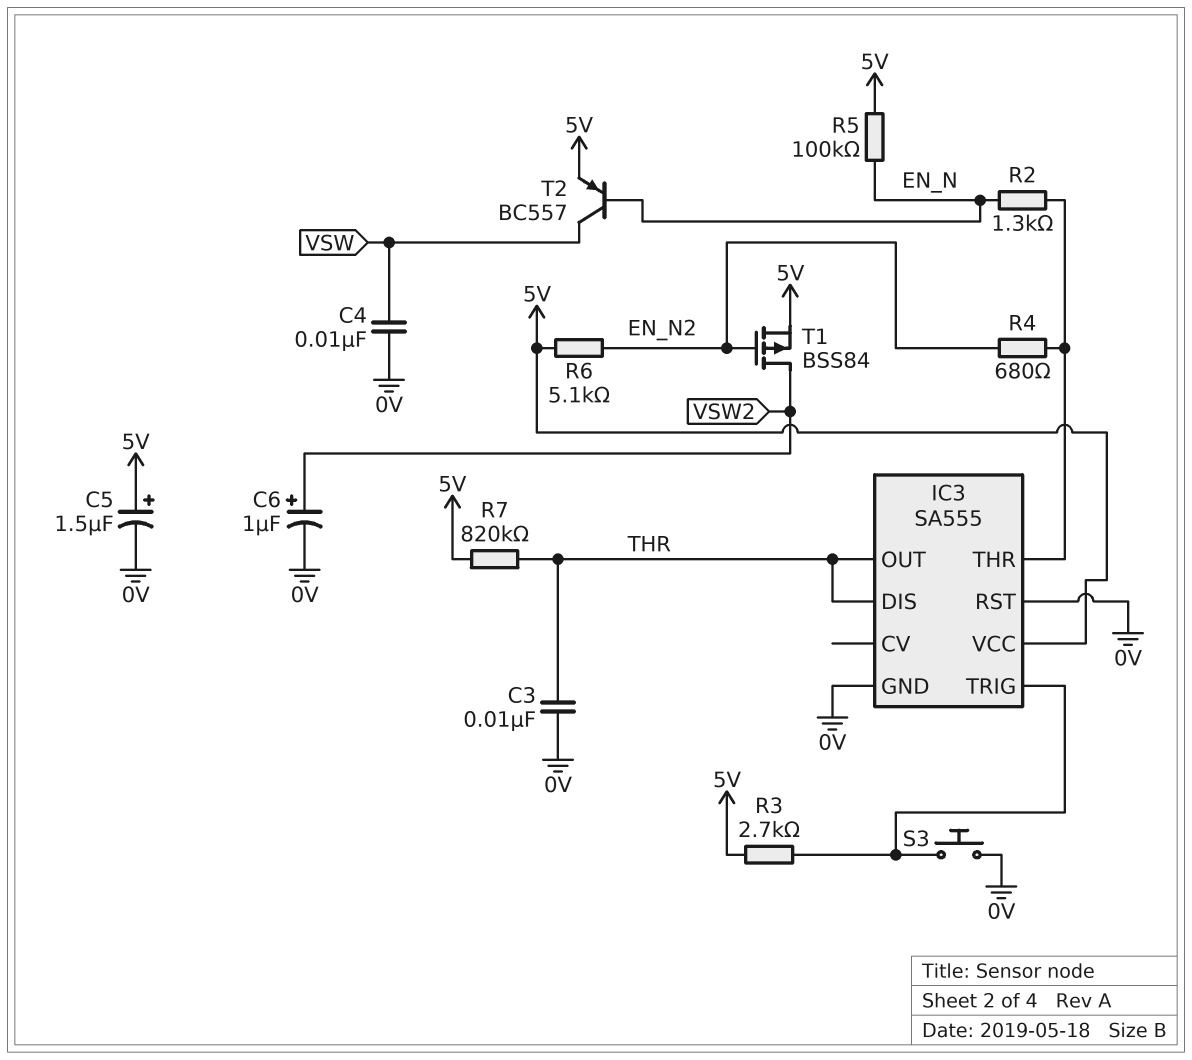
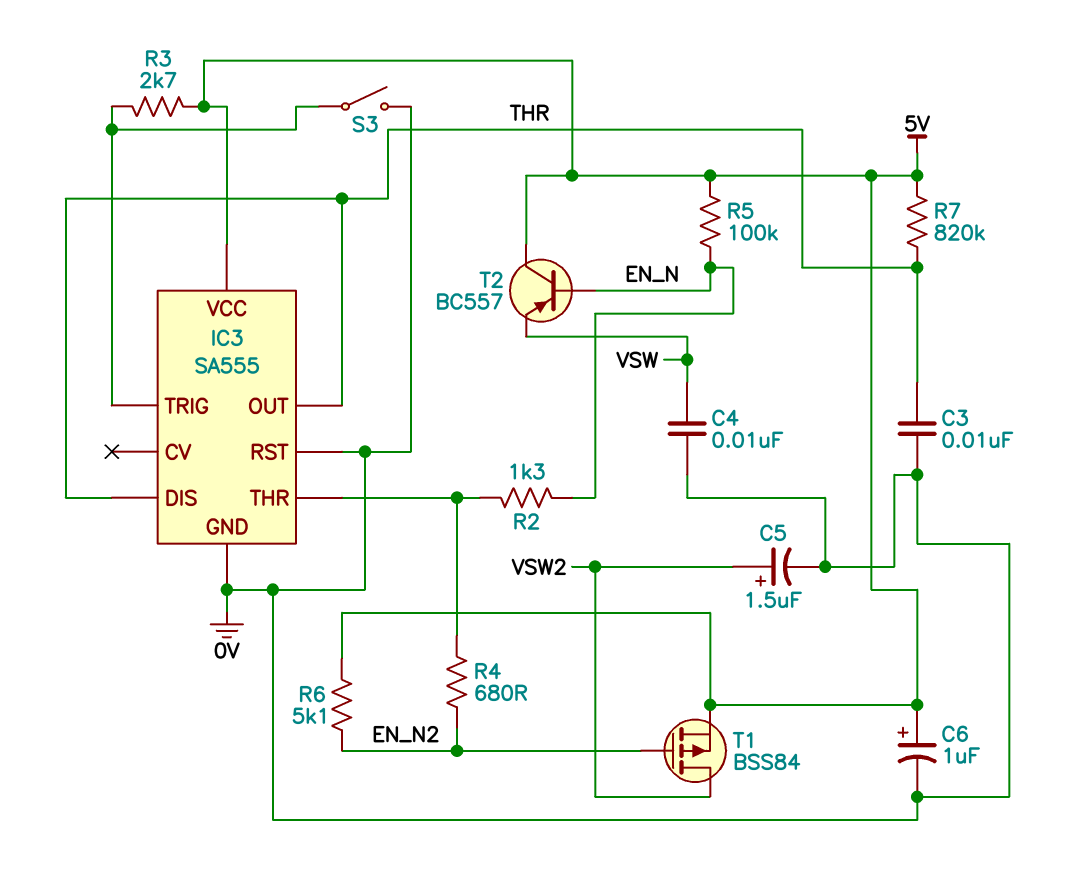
C5: 1.5uF (plus 5V, minus 0V) -> 1.5uF (plus VSW2, minus 0V)
C6: 1uF (plus VSW2, minus 0V) -> 1uF (plus 5V, minus 0V)
S3: button (0V, IC3/TRIG) -> switch (0V, IC3/TRIG)
T2: PNP BC557 (B EN_N, C VSW, E 5V) -> PNP BC557 (B EN_N, C 5V, E VSW)

